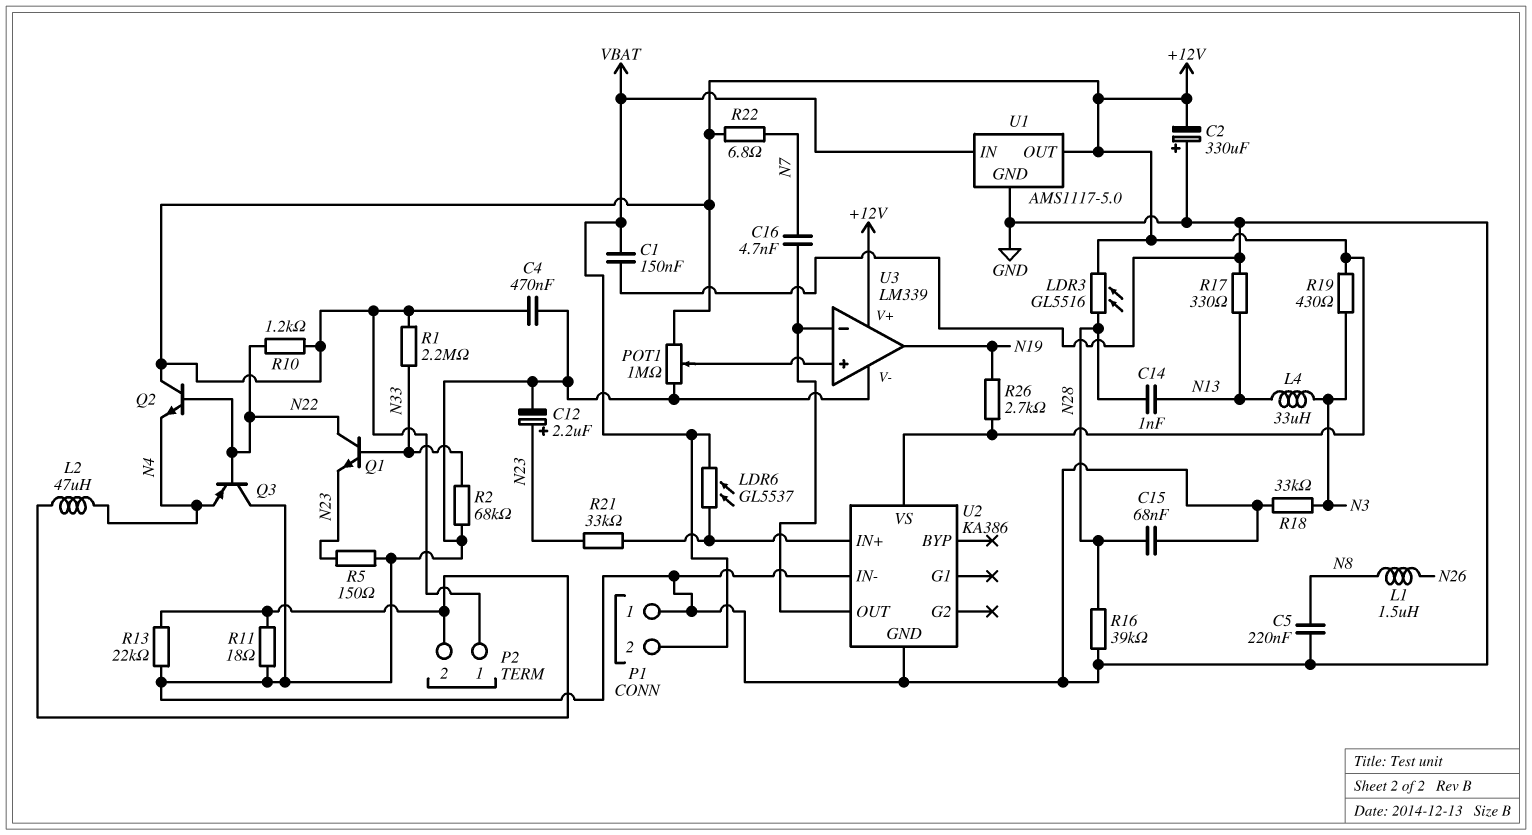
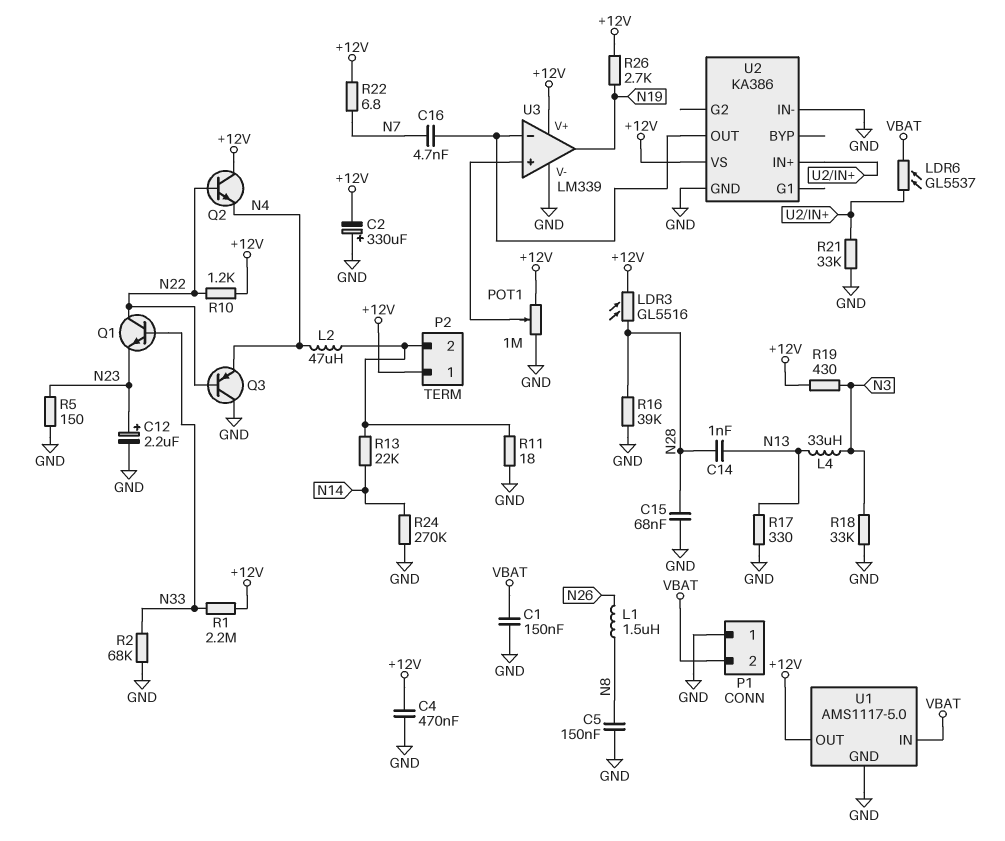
C5: 220nF (GND, N8) -> 150nF (GND, N8)
R13: 22k (GND, P2/2) -> 22k (N14, P2/2)
R21: 33k (N23, U2/IN+) -> 33k (GND, U2/IN+)
R24: none -> 270k (GND, N14)

